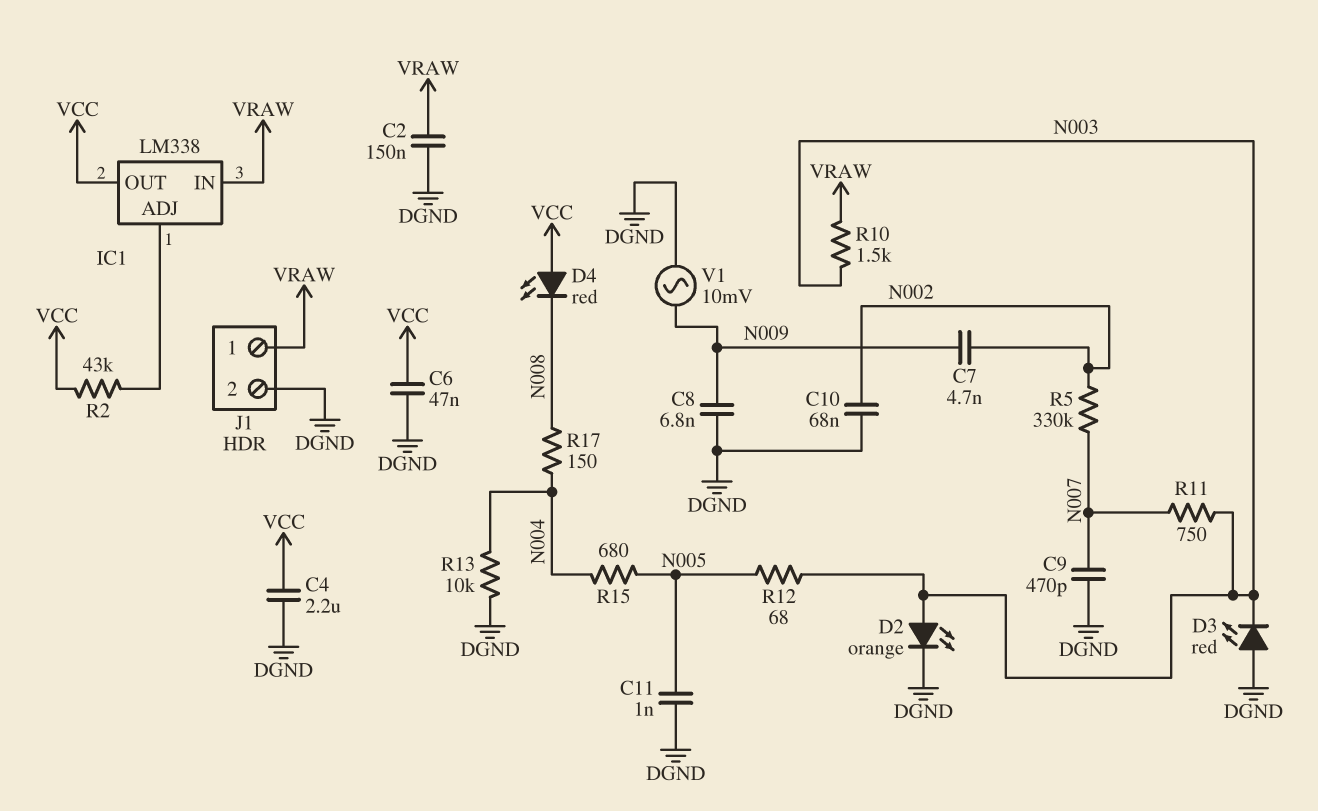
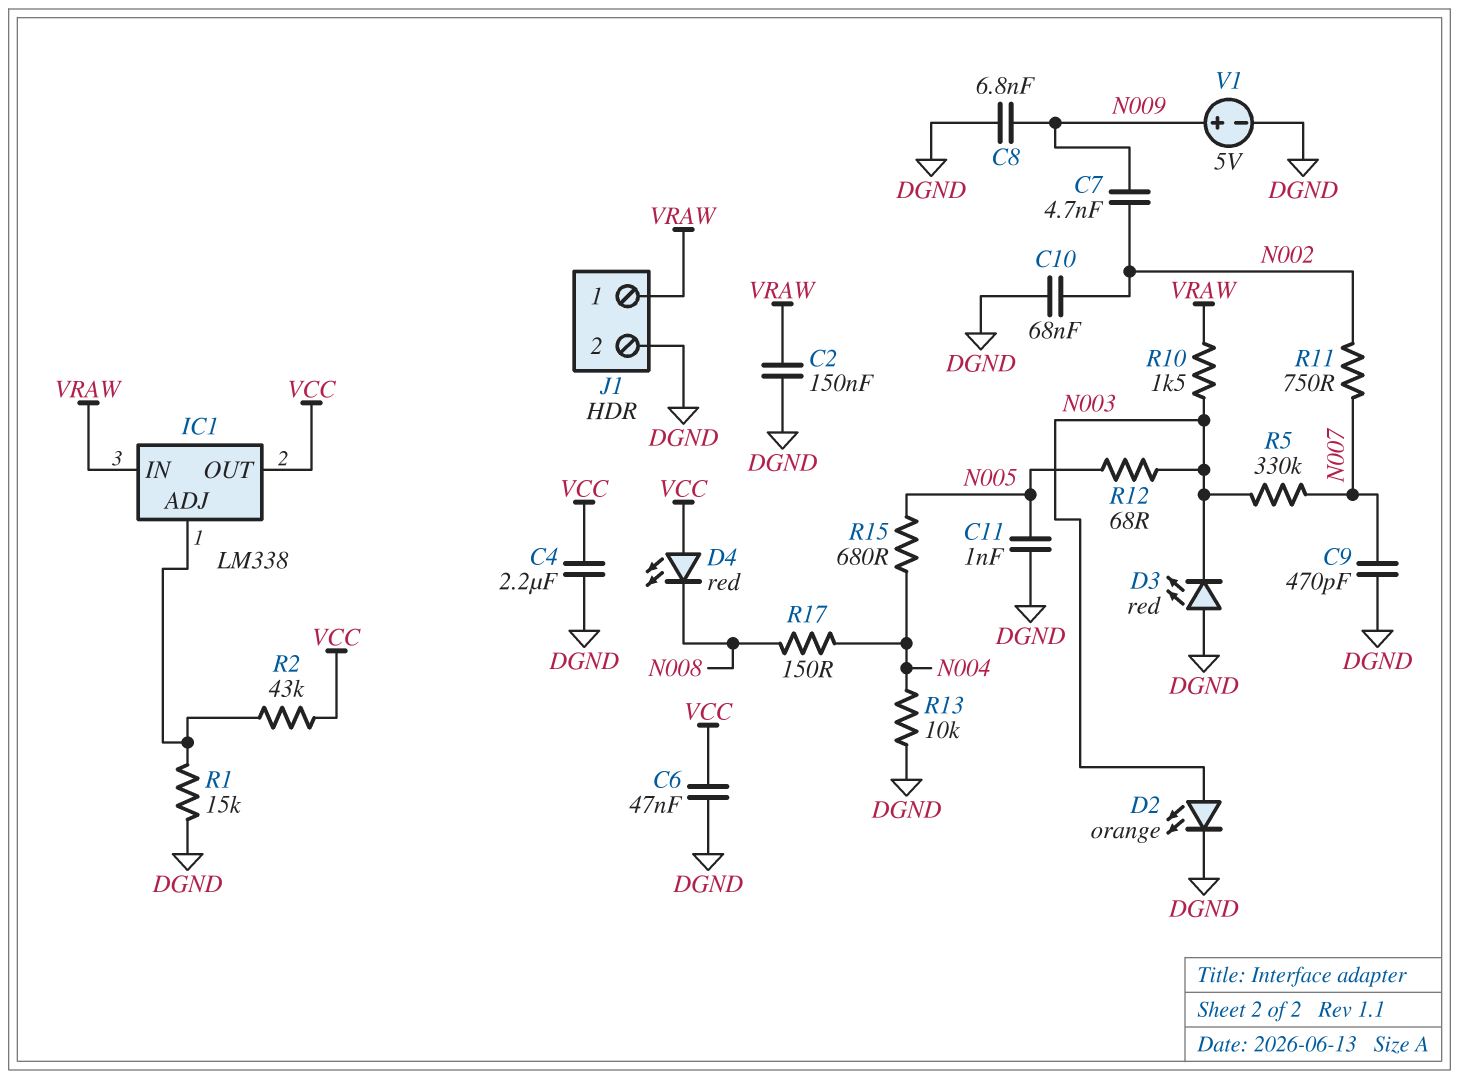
R1: none -> 15k (DGND, IC1/ADJ)
R5: 330k (N002, N007) -> 330k (N003, N007)
R11: 750 (N003, N007) -> 750 (N002, N007)
V1: AC 10mV (DGND, N009) -> 5V (plus N009, minus DGND)

